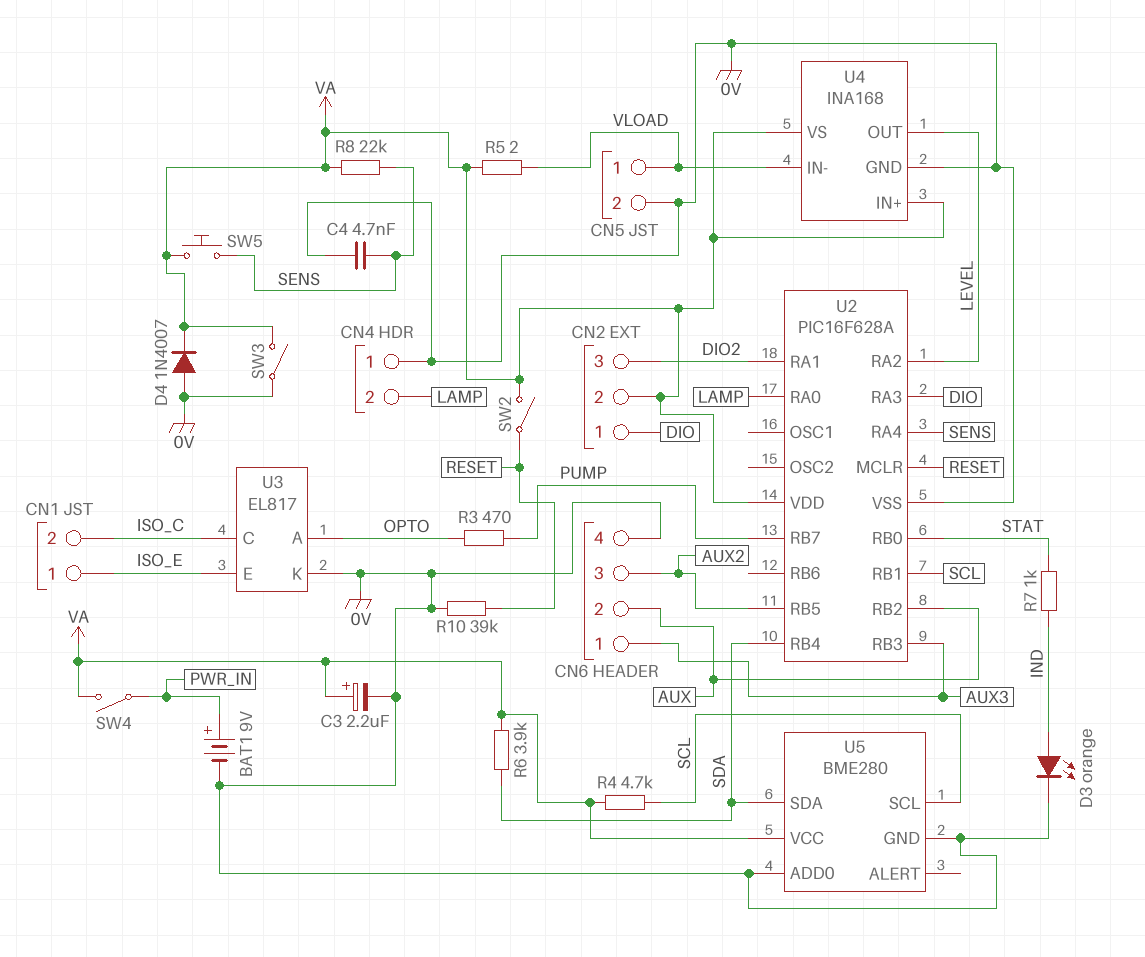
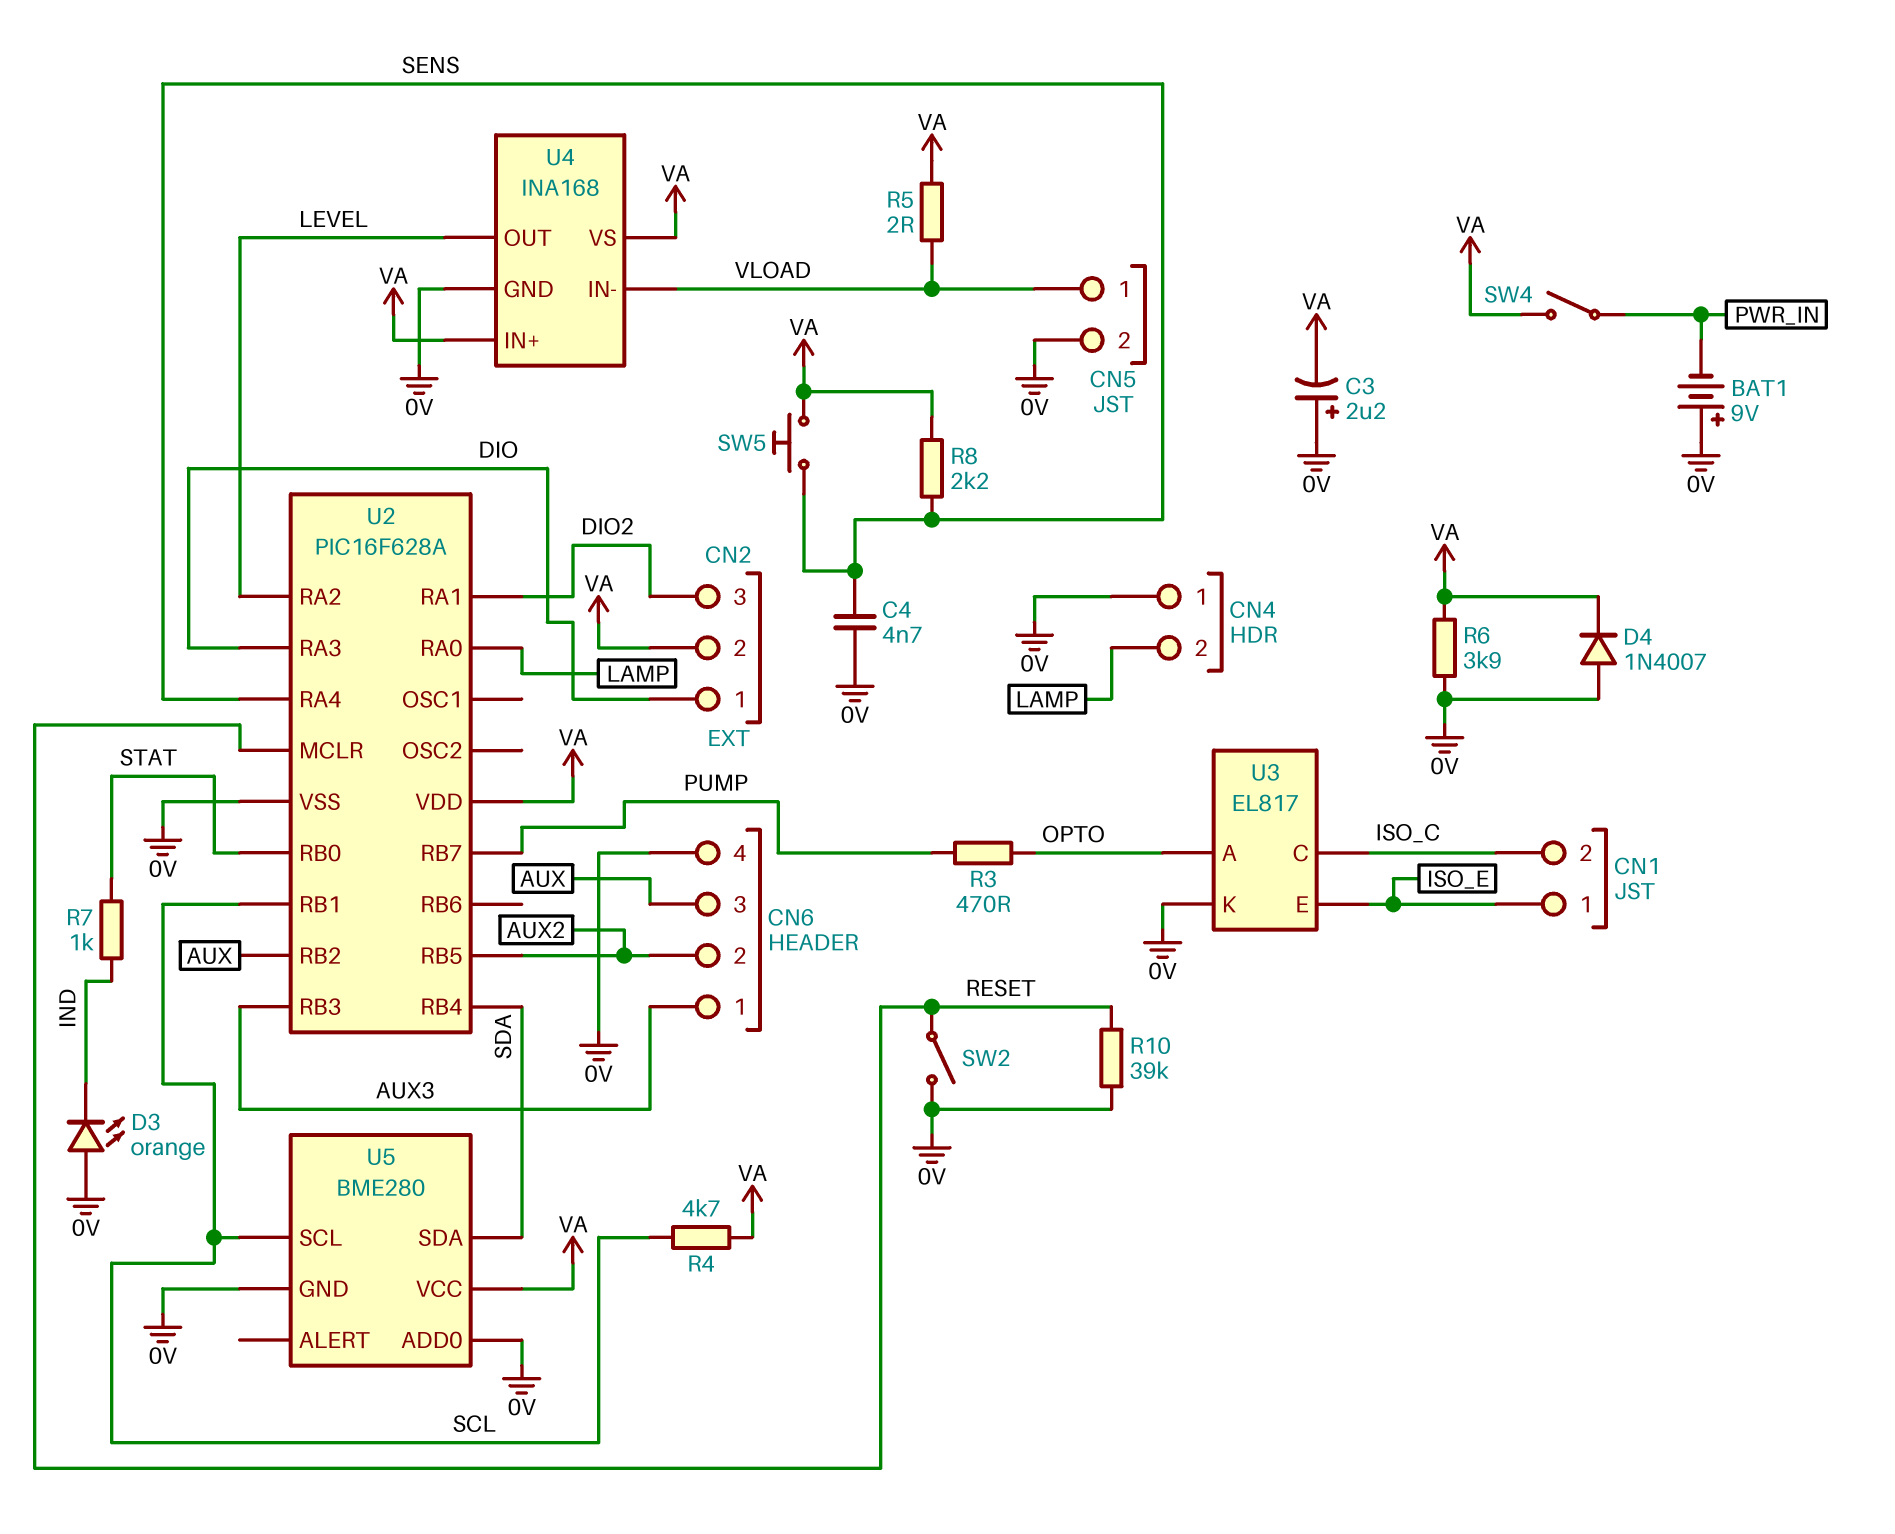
BAT1: 9V (plus PWR_IN, minus 0V) -> 9V (plus 0V, minus PWR_IN)
C3: 2.2uF (plus VA, minus 0V) -> 2.2uF (plus 0V, minus VA)
CN6 pin 2: AUX -> AUX2
CN6 pin 3: AUX2 -> AUX
D3: LED orange (A IND, K 0V) -> LED orange (A 0V, K IND)
R6: 3.9k (SDA, VA) -> 3.9k (0V, VA)
R8: 22k (SENS, VA) -> 2.2k (SENS, VA)
SW2: switch (RESET, VA) -> switch (0V, RESET)
SW3: switch (0V, VA) -> none

